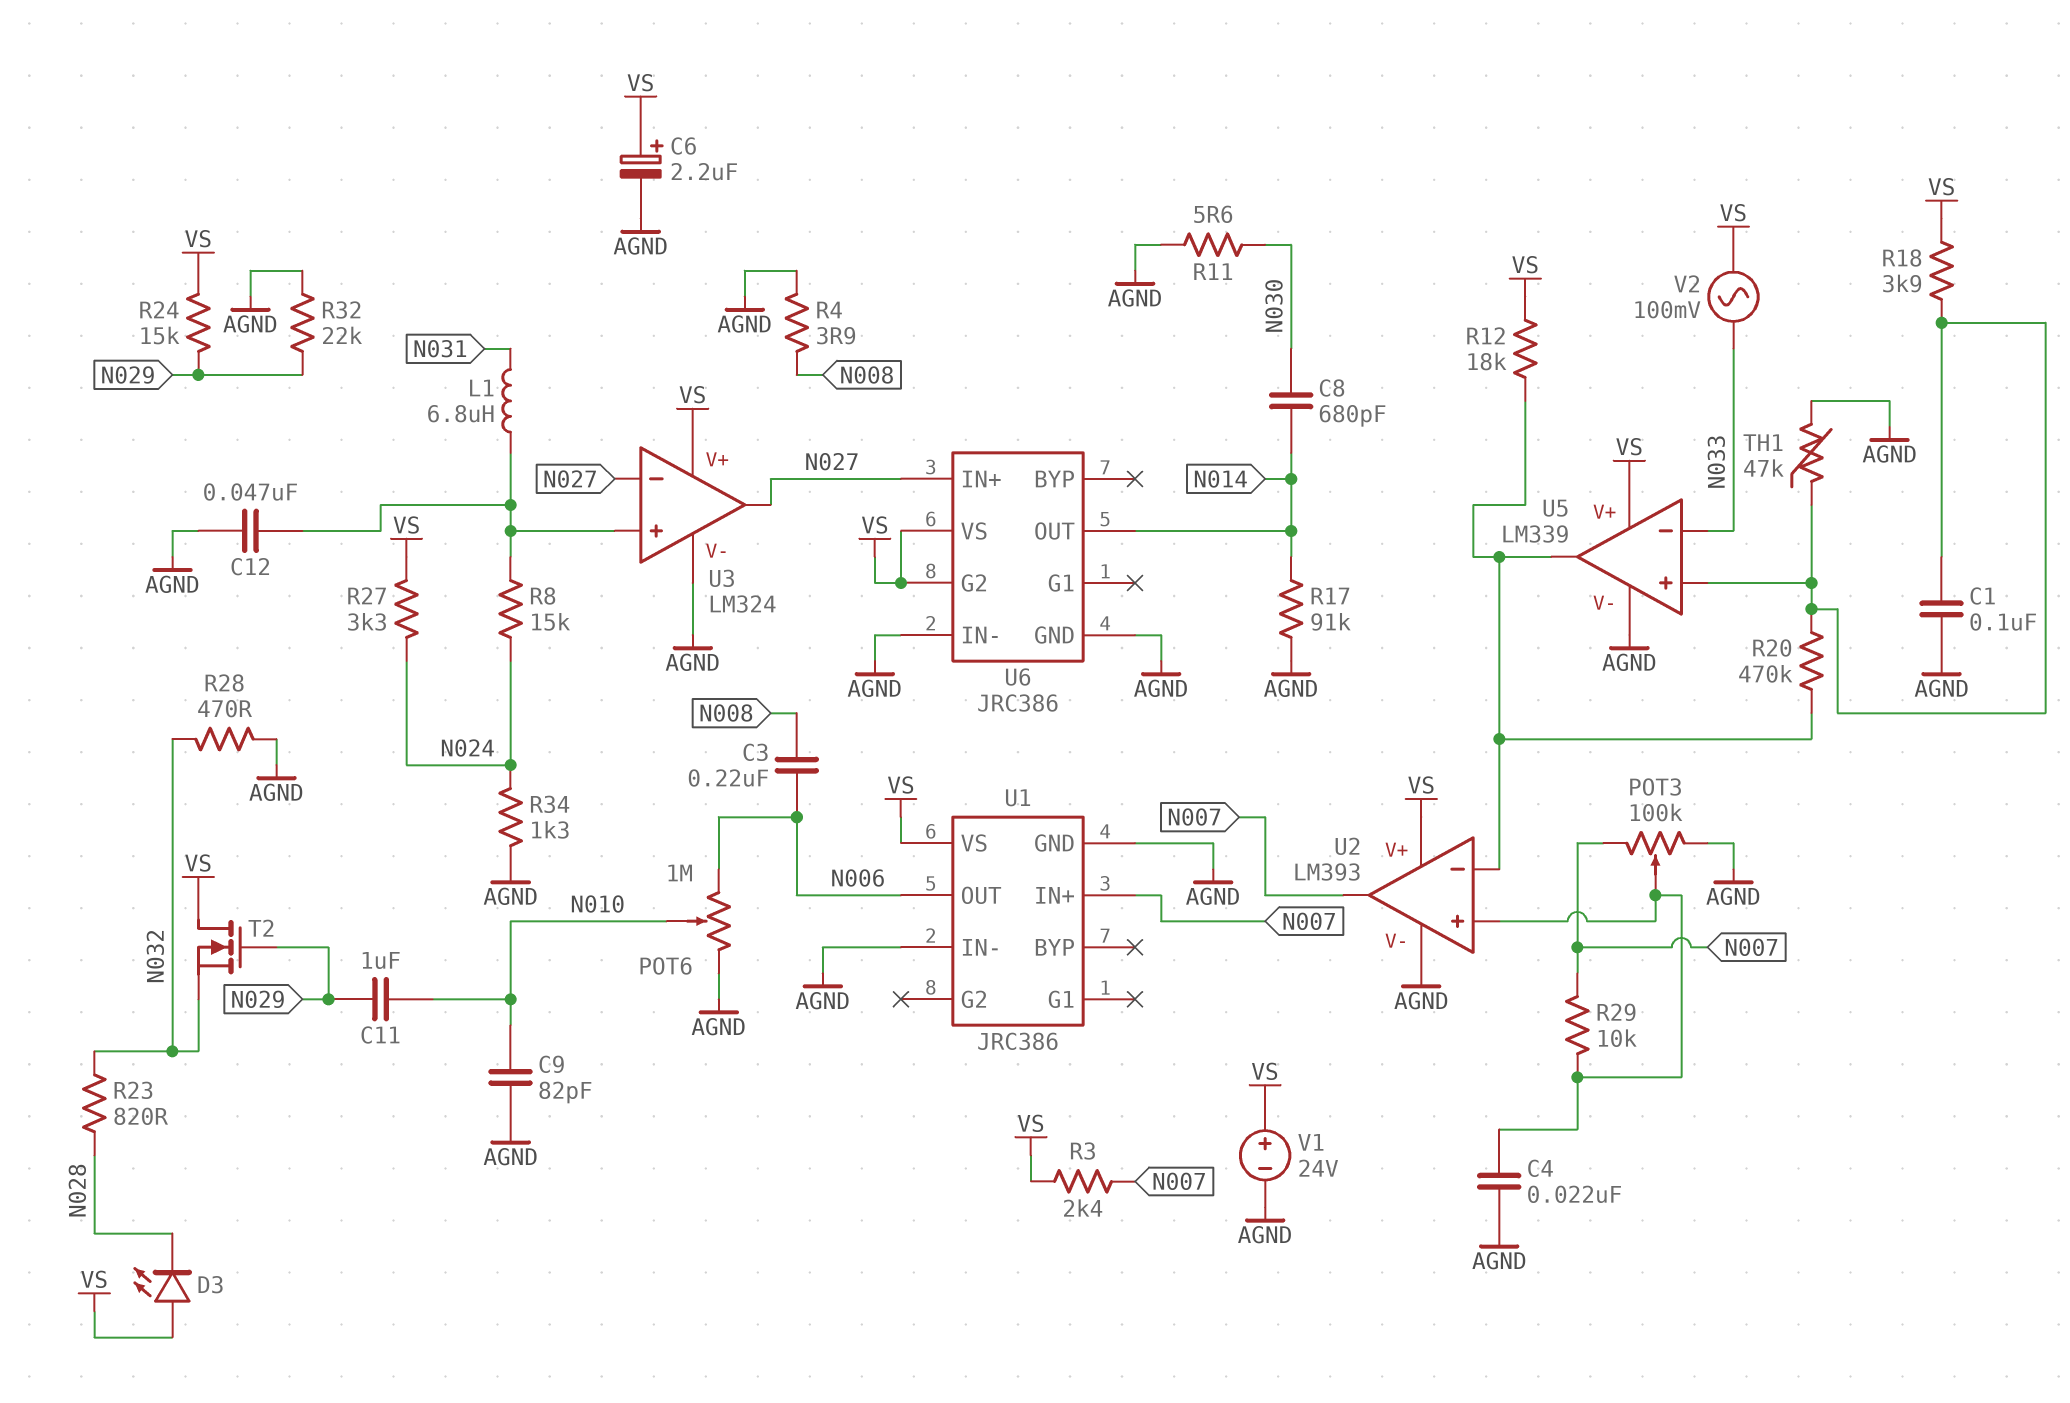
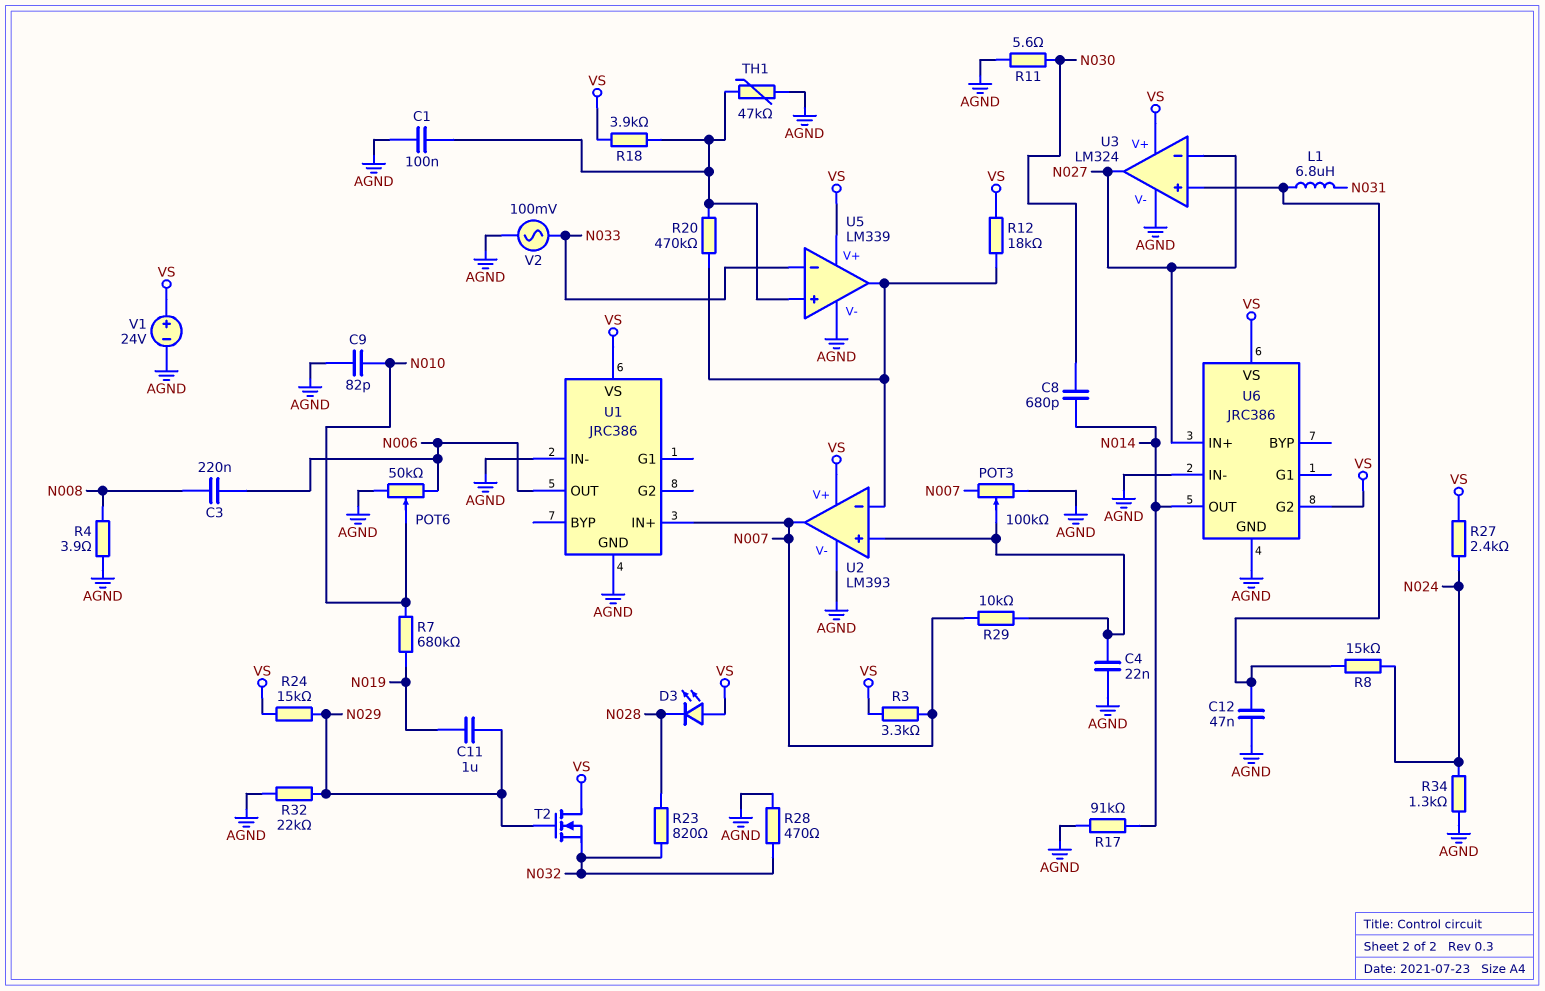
C6: 2.2uF (plus VS, minus AGND) -> none
C11: 1uF (N010, N029) -> 1uF (N019, N029)
POT6: 1M (AGND, N006, wiper N010) -> 50k (AGND, N006, wiper N010)
R3: 2.4k (N007, VS) -> 3.3k (N007, VS)
R7: none -> 680k (N010, N019)
R27: 3.3k (N024, VS) -> 2.4k (N024, VS)
V2: AC 100mV (N033, VS) -> AC 100mV (AGND, N033)

